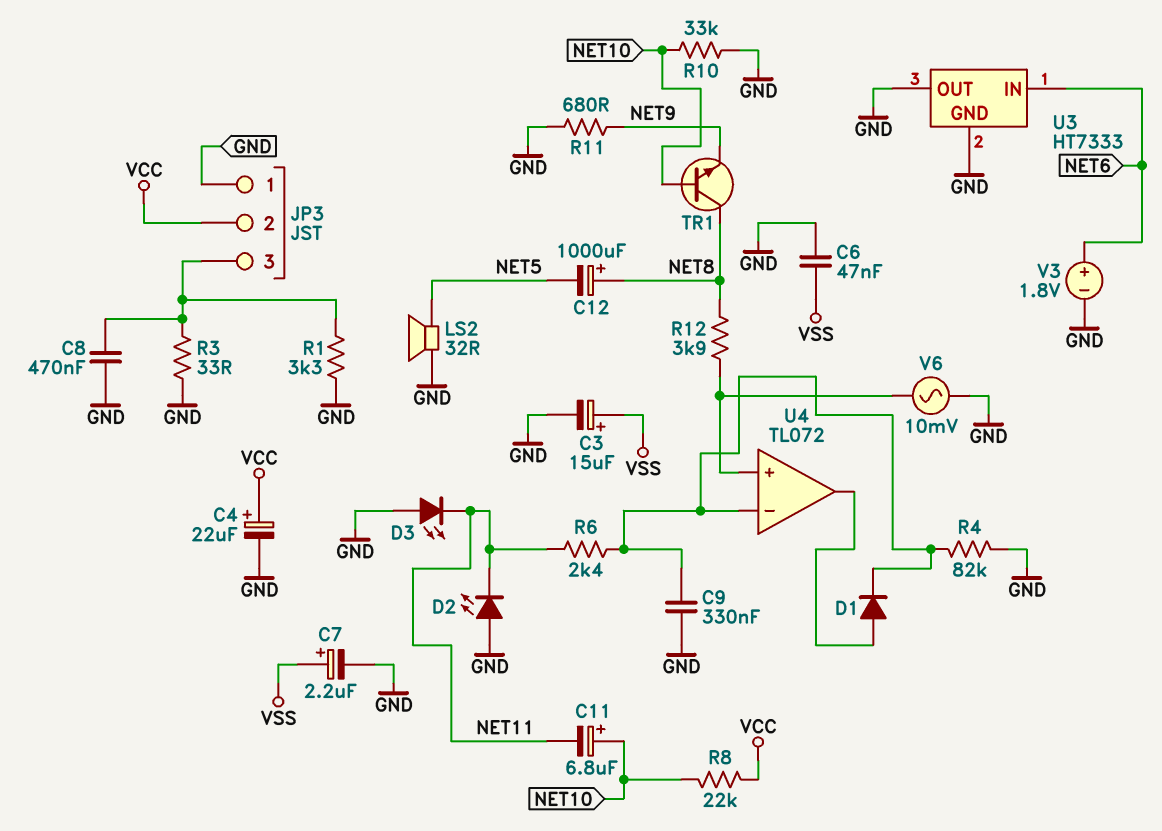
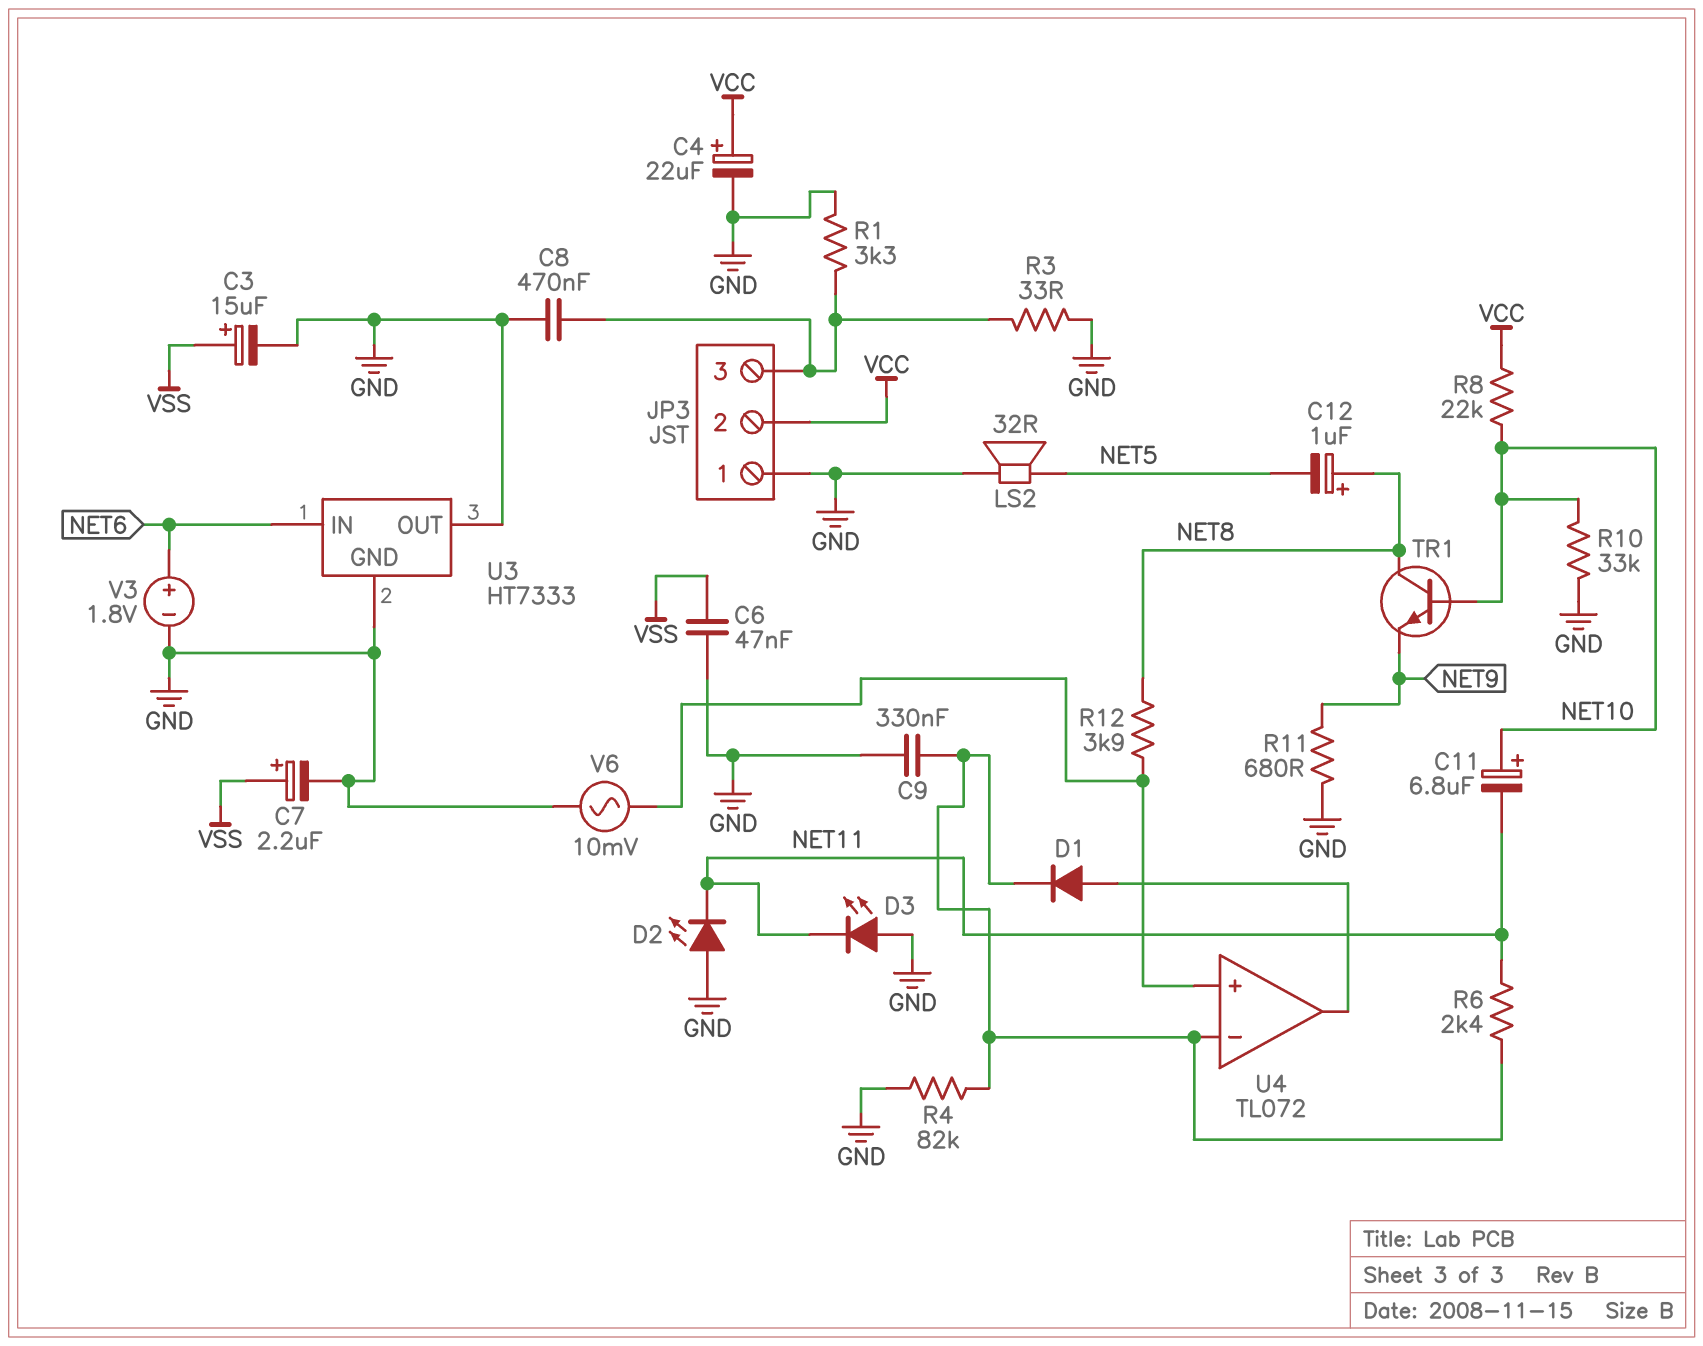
C12: 1000uF (plus NET8, minus NET5) -> 1uF (plus NET8, minus NET5)

